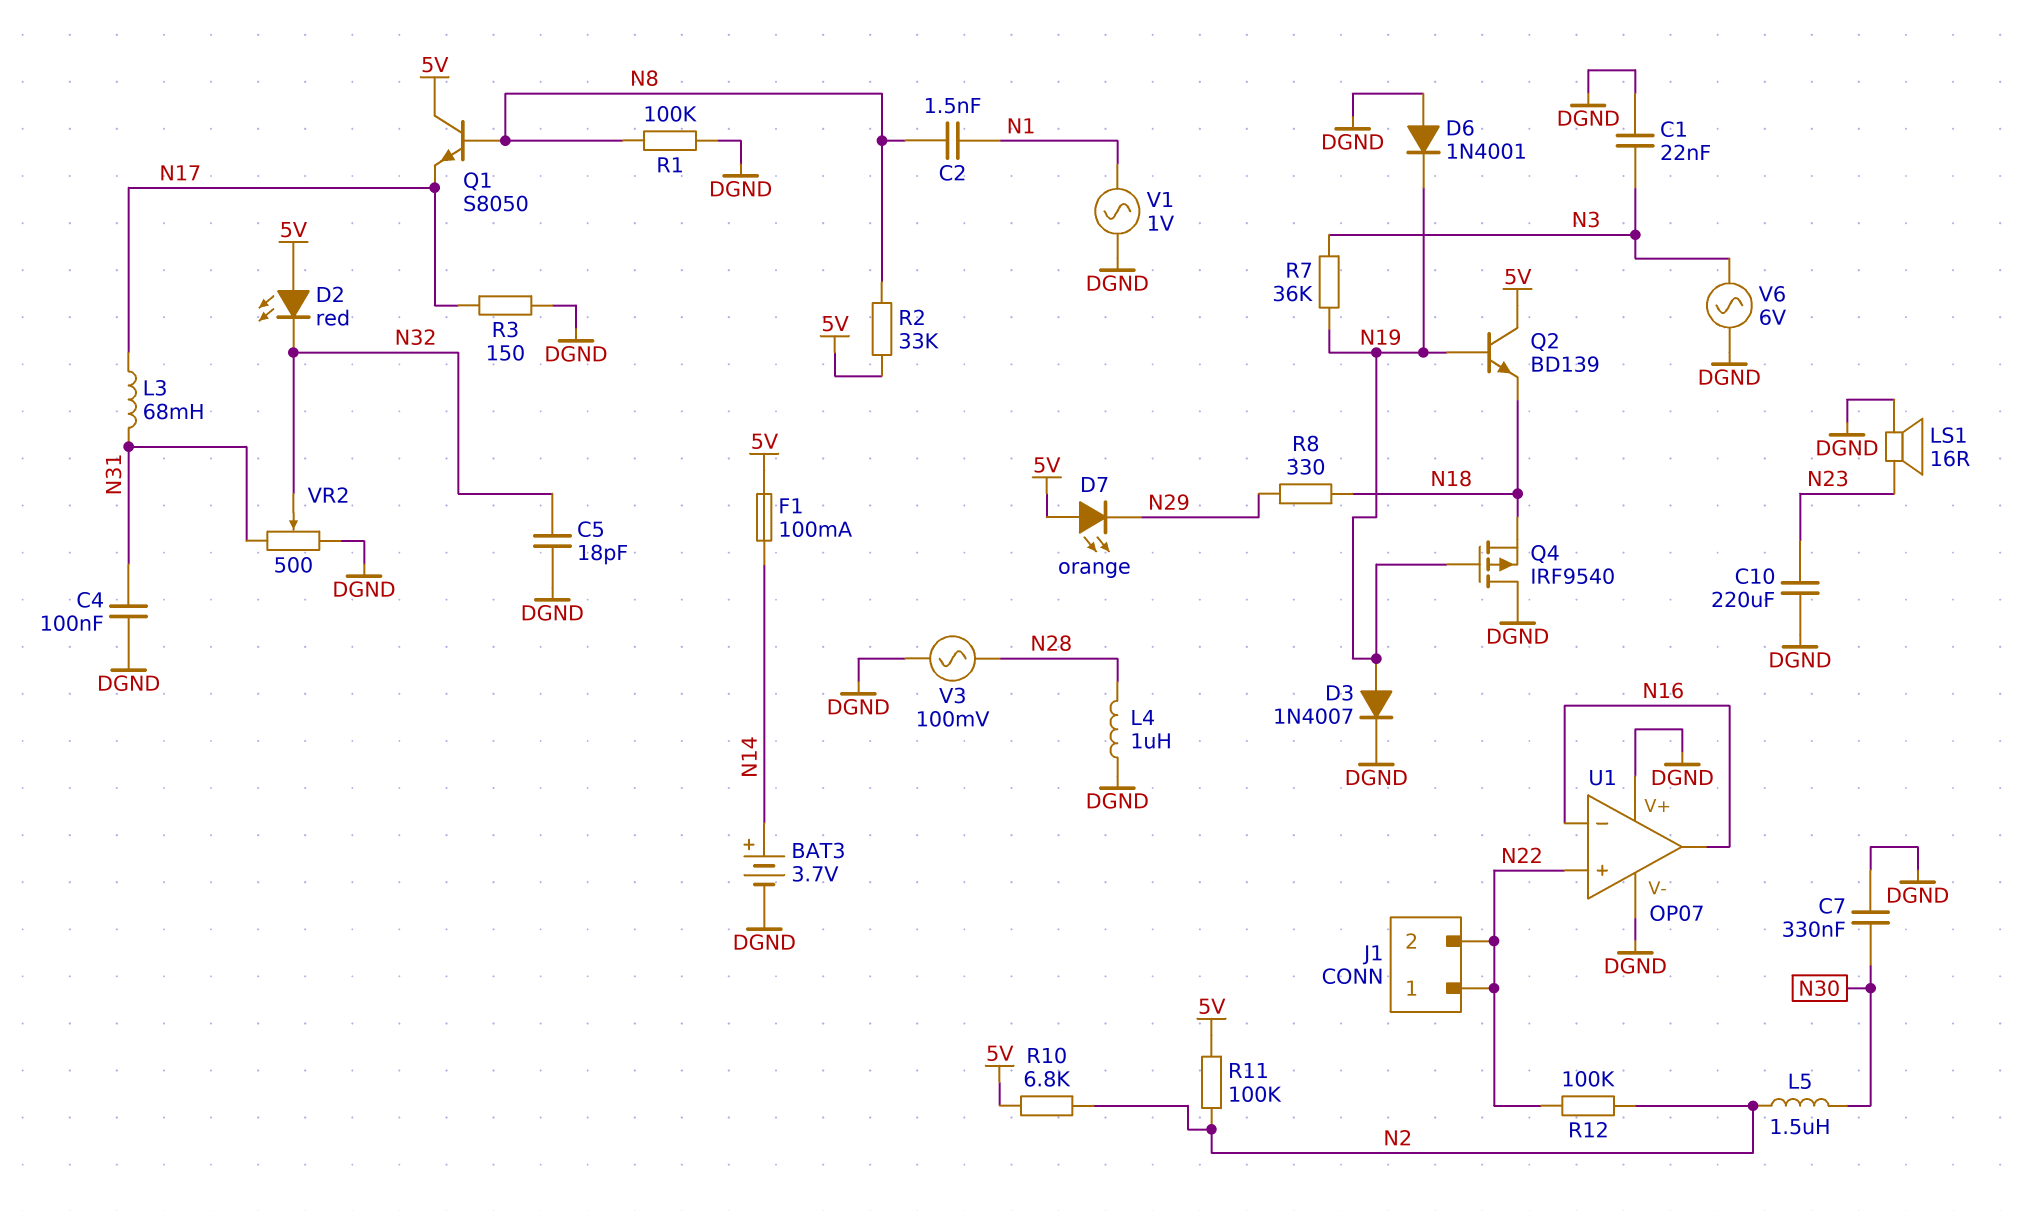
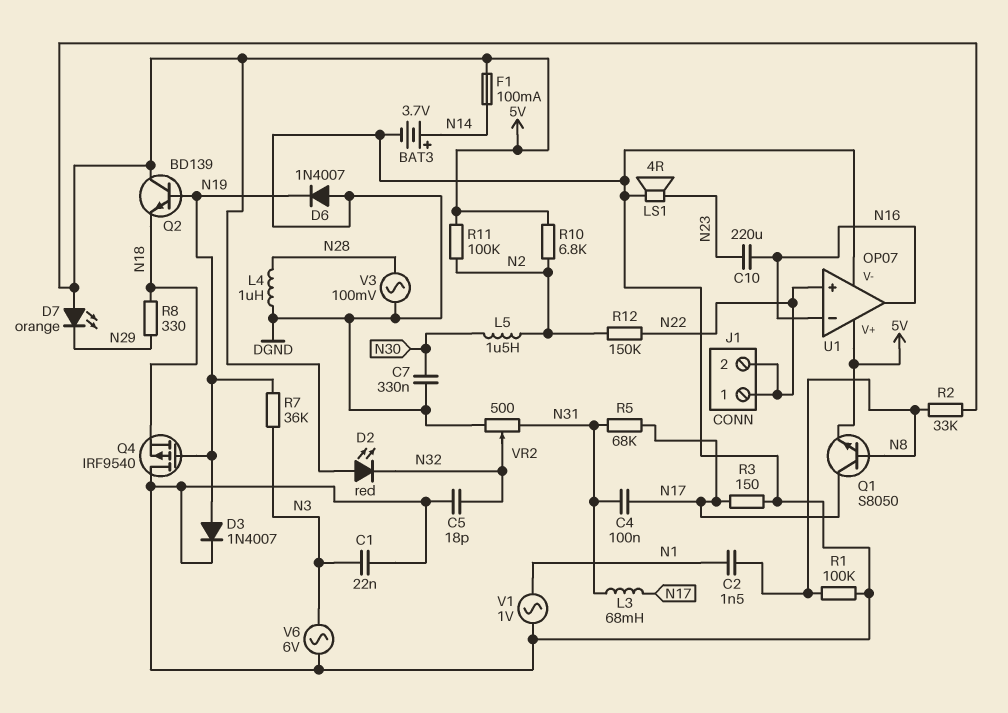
C4: 100nF (DGND, N31) -> 100nF (N17, N31)
C10: 220uF (DGND, N23) -> 220uF (N16, N23)
D6: diode 1N4001 (A DGND, K N19) -> diode 1N4007 (A DGND, K N19)
LS1: speaker 16R (DGND, N23) -> speaker 4R (DGND, N23)
Q1: NPN S8050 (B N8, C 5V, E N17) -> NPN S8050 (B N8, C N17, E 5V)
R5: none -> 68k (N17, N31)
R12: 100k (N2, N22) -> 150k (N2, N22)
U1 pin V+: DGND -> 5V

